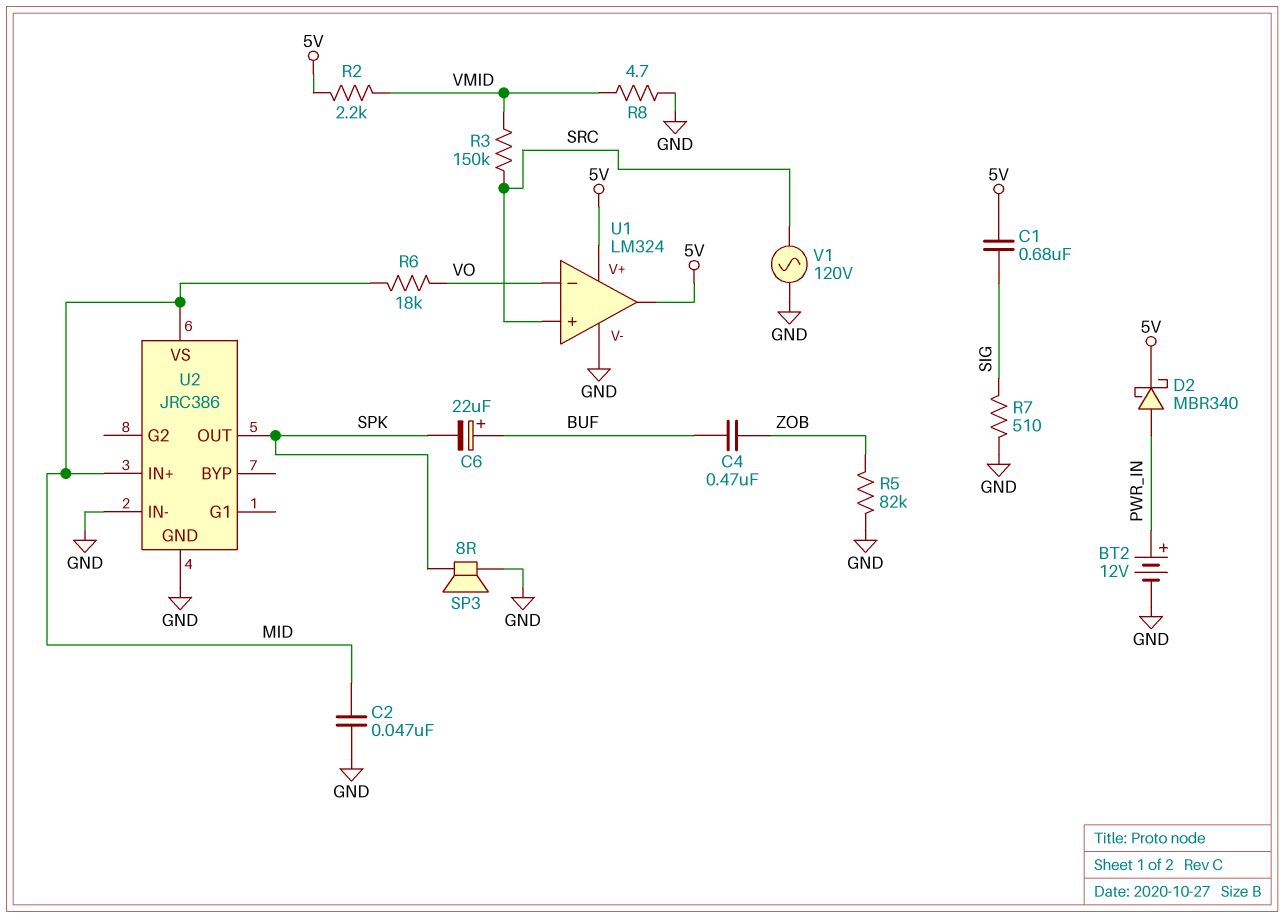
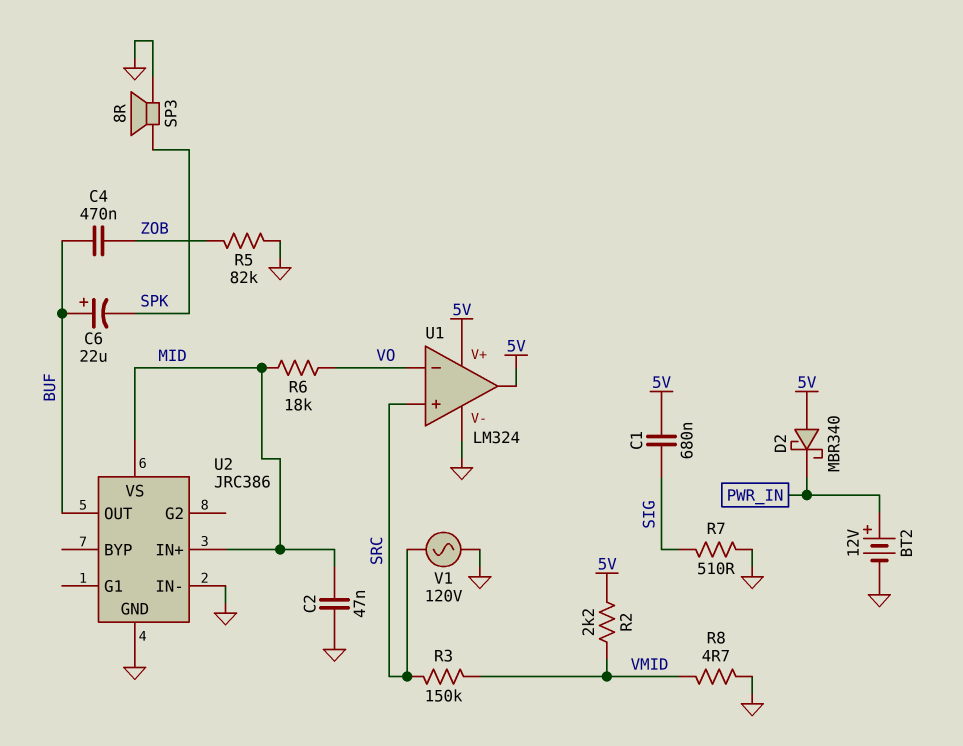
D2: schottky MBR340 (A PWR_IN, K 5V) -> schottky MBR340 (A 5V, K PWR_IN)
U2 pin OUT: SPK -> BUF

